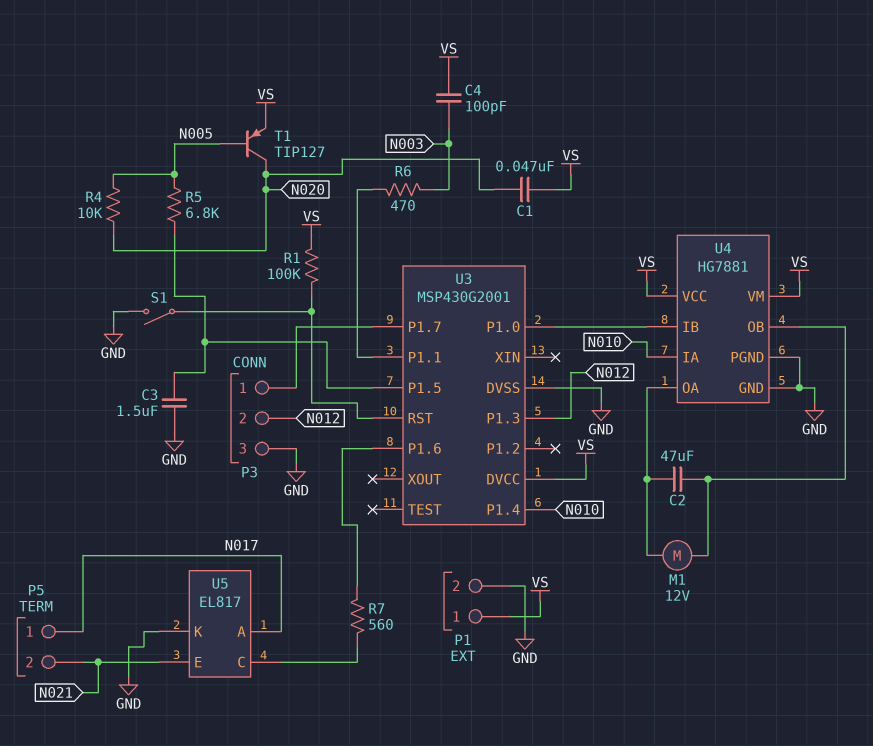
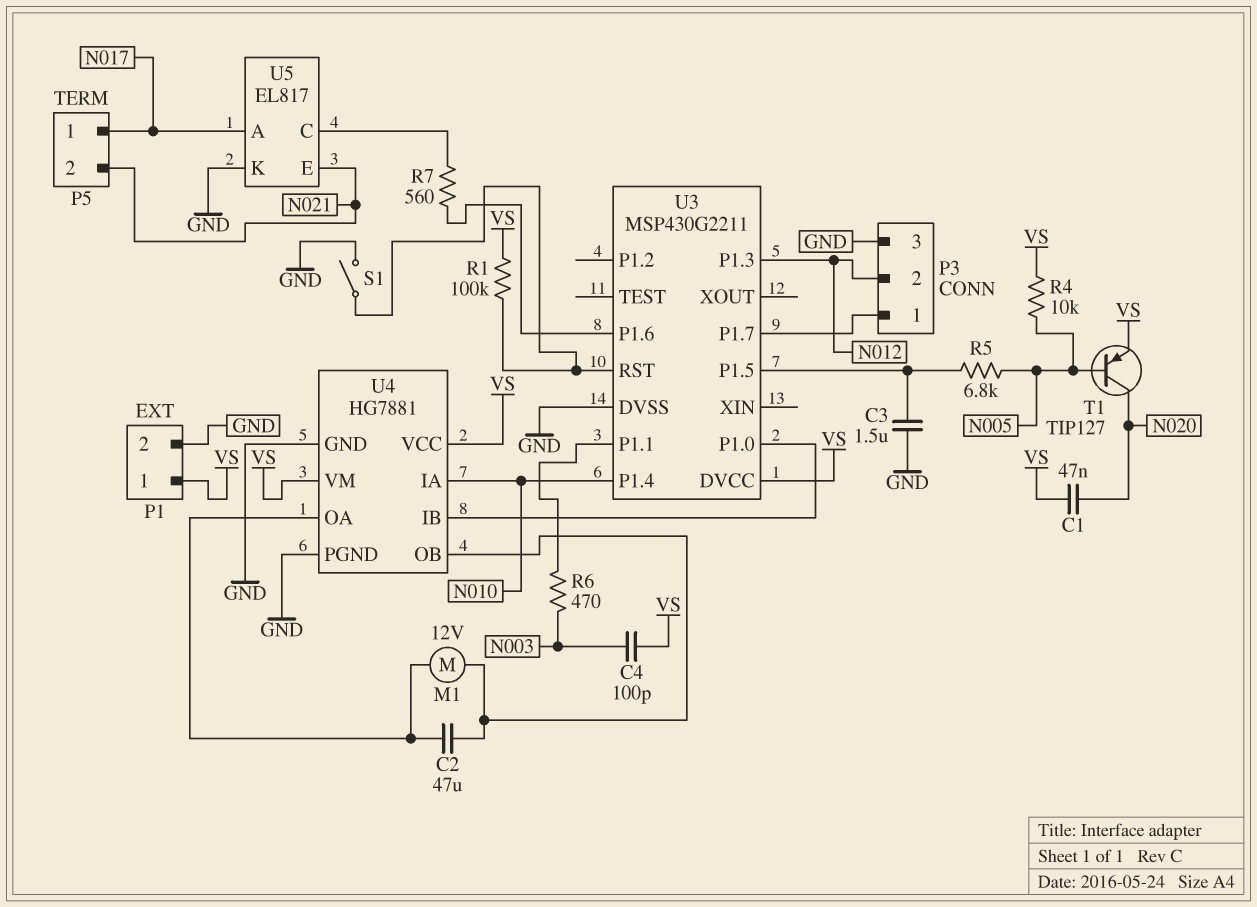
R4: 10k (N005, N020) -> 10k (N005, VS)
U3: MSP430G2001 -> MSP430G2211

